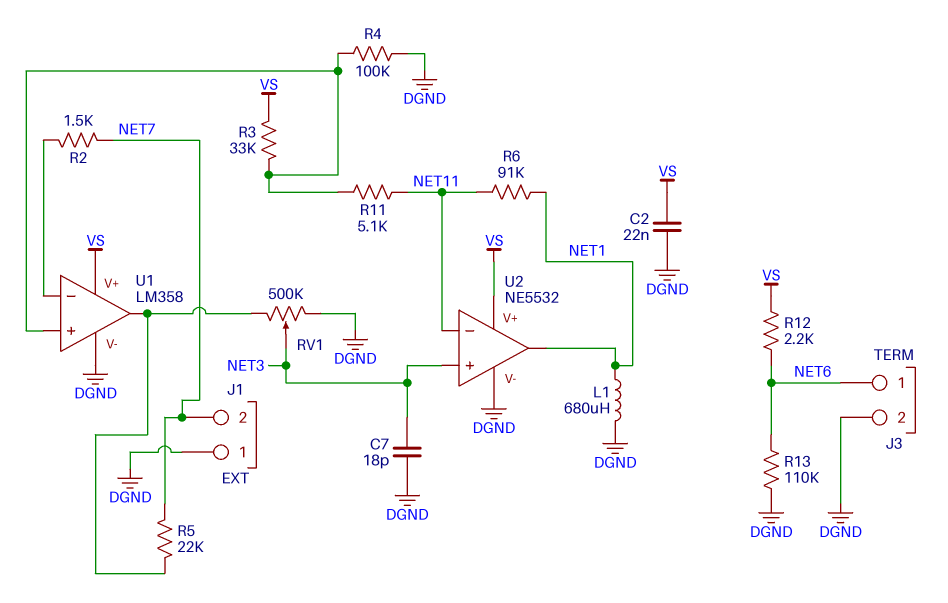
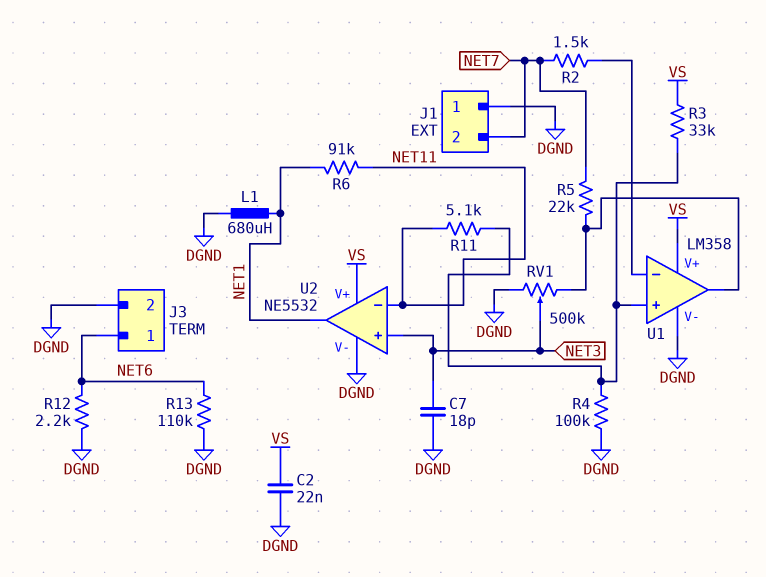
R12: 2.2k (NET6, VS) -> 2.2k (DGND, NET6)

